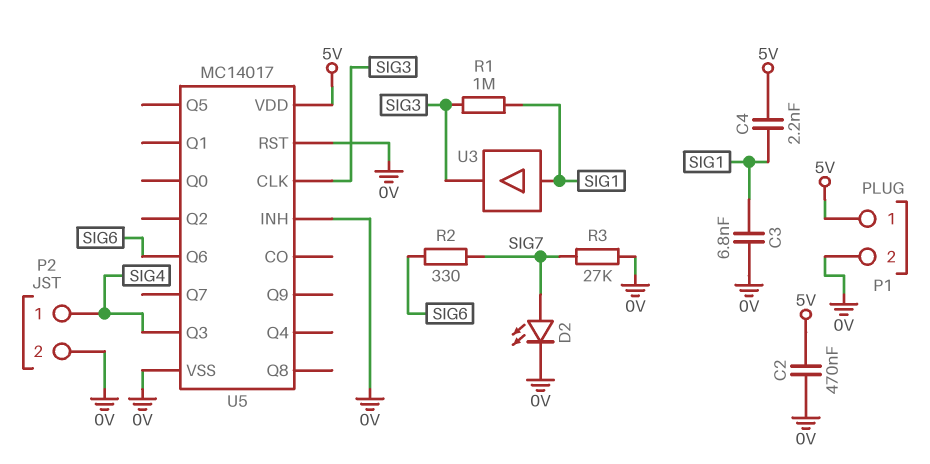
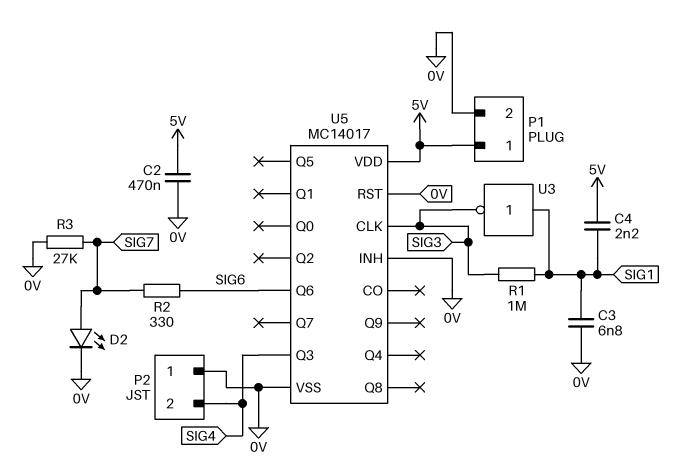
P2 pin 1: SIG4 -> 0V
P2 pin 2: 0V -> SIG4
U3: buffer (in SIG1, out SIG3) -> NOT (in SIG1, out SIG3)

